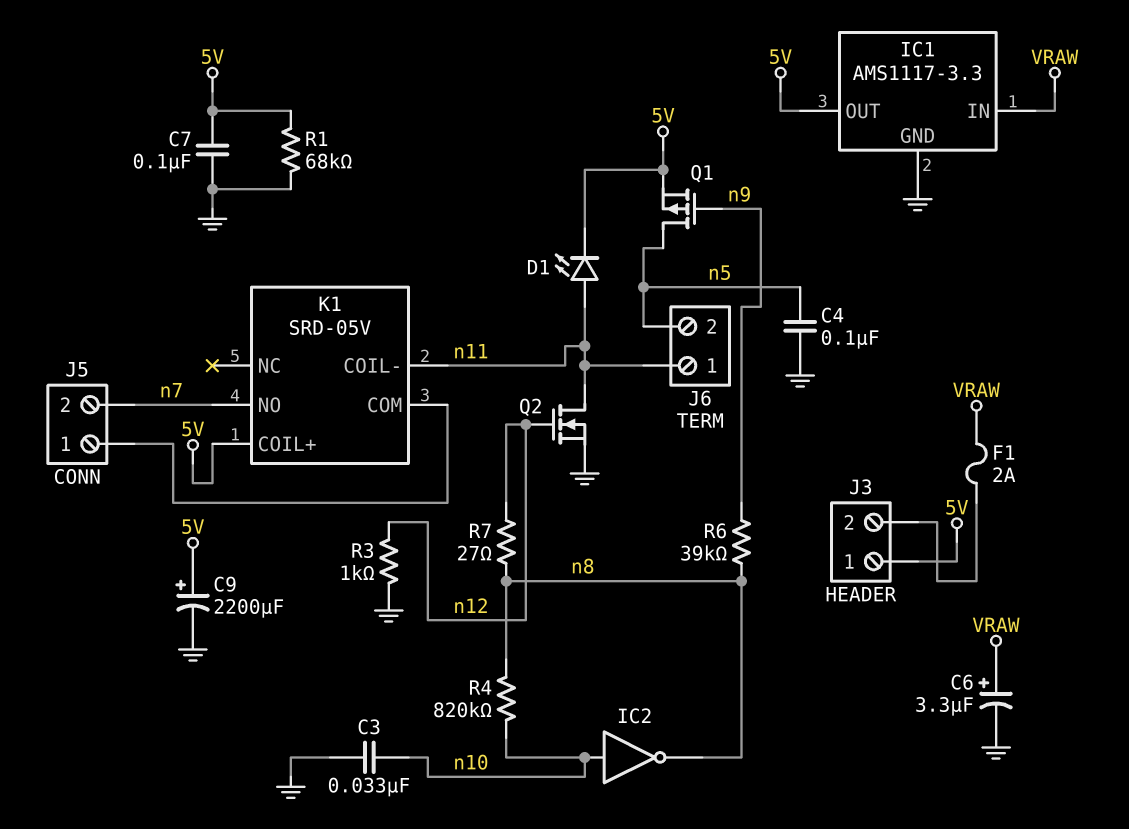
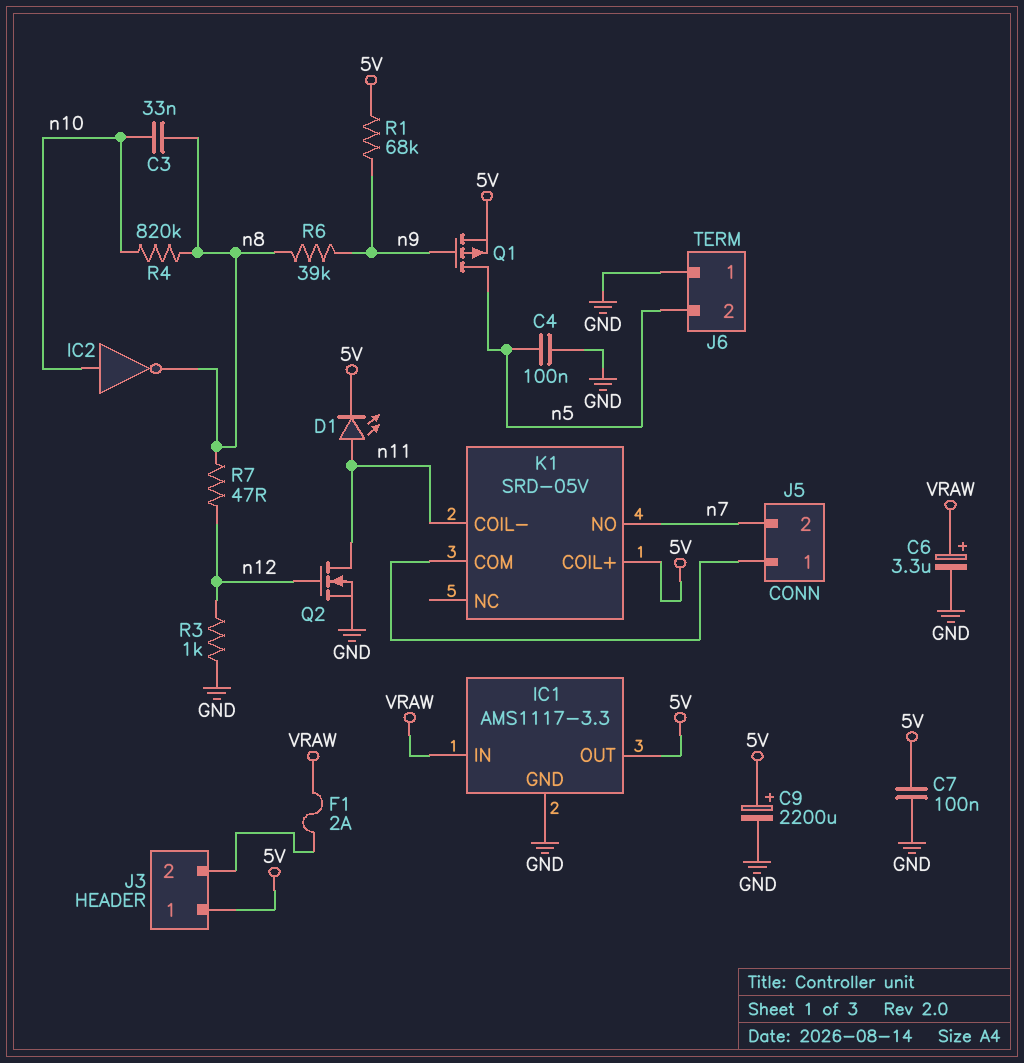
C3: 33nF (GND, n10) -> 33nF (n8, n10)
J6 pin 1: n11 -> GND
R1: 68k (5V, GND) -> 68k (5V, n9)
R7: 27 (n8, n12) -> 47 (n8, n12)

